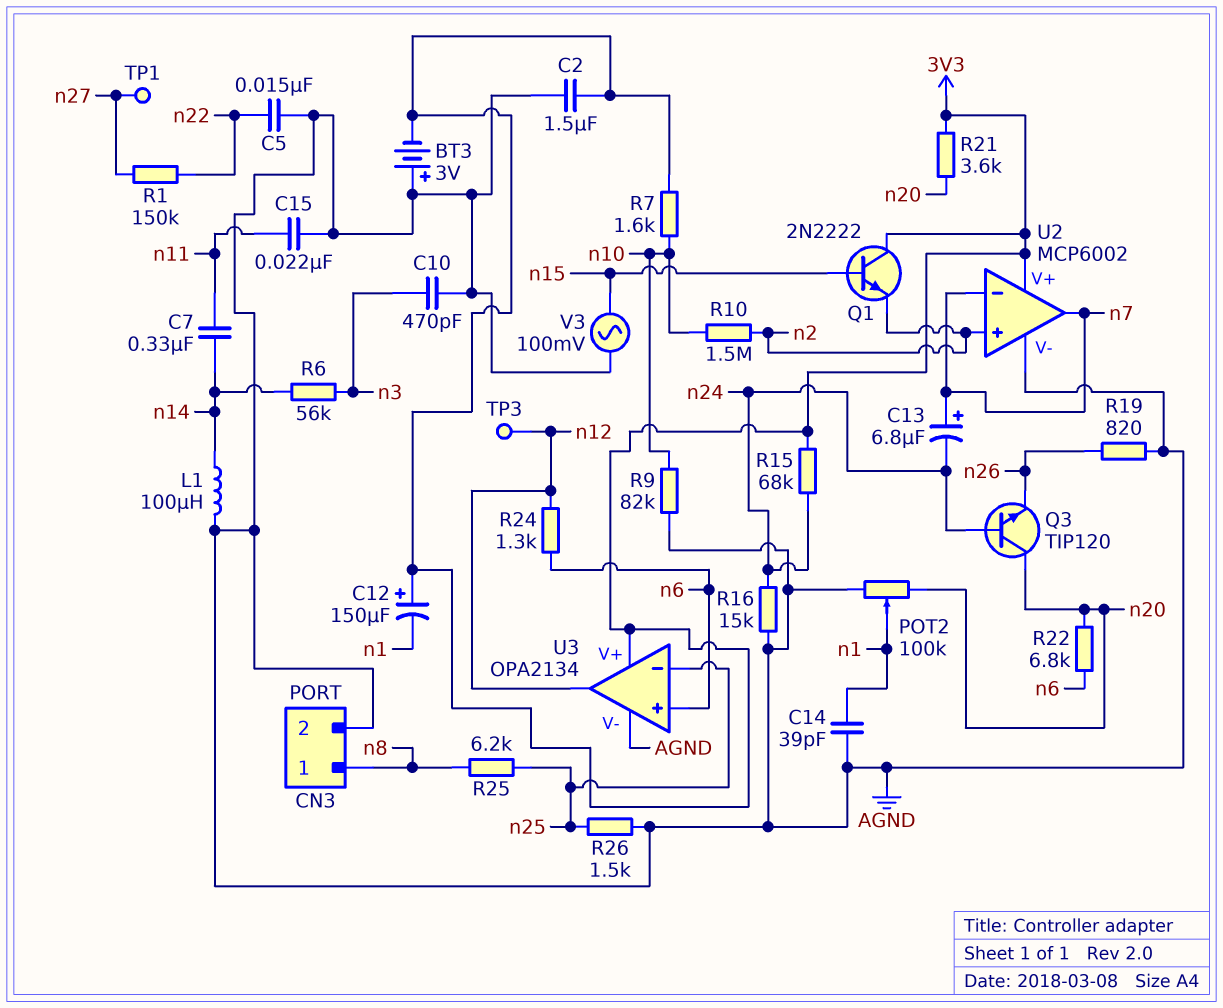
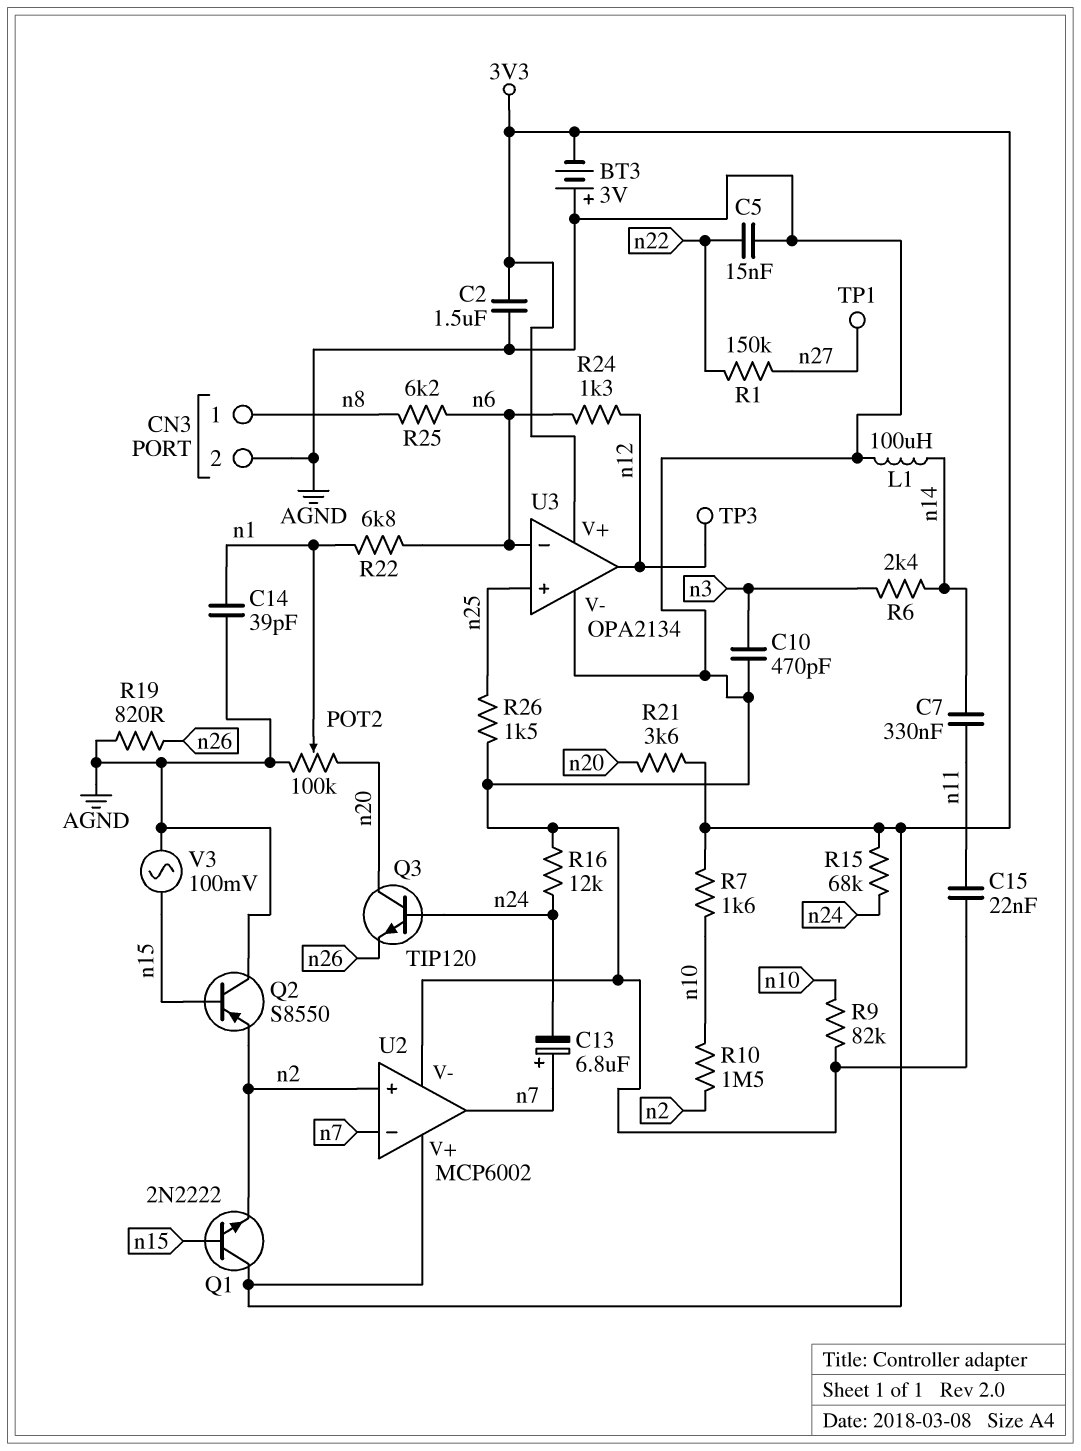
C12: 150uF (plus 3V3, minus n1) -> none
Q2: none -> PNP S8550 (B n15, C AGND, E n2)
R6: 56k (n3, n14) -> 2.4k (n3, n14)
R16: 15k (AGND, n24) -> 12k (AGND, n24)
R22: 6.8k (n6, n20) -> 6.8k (n1, n6)
R25: 6.2k (n8, n25) -> 6.2k (n6, n8)
U3 pin in+: n6 -> n25
U3 pin in-: n25 -> n6

